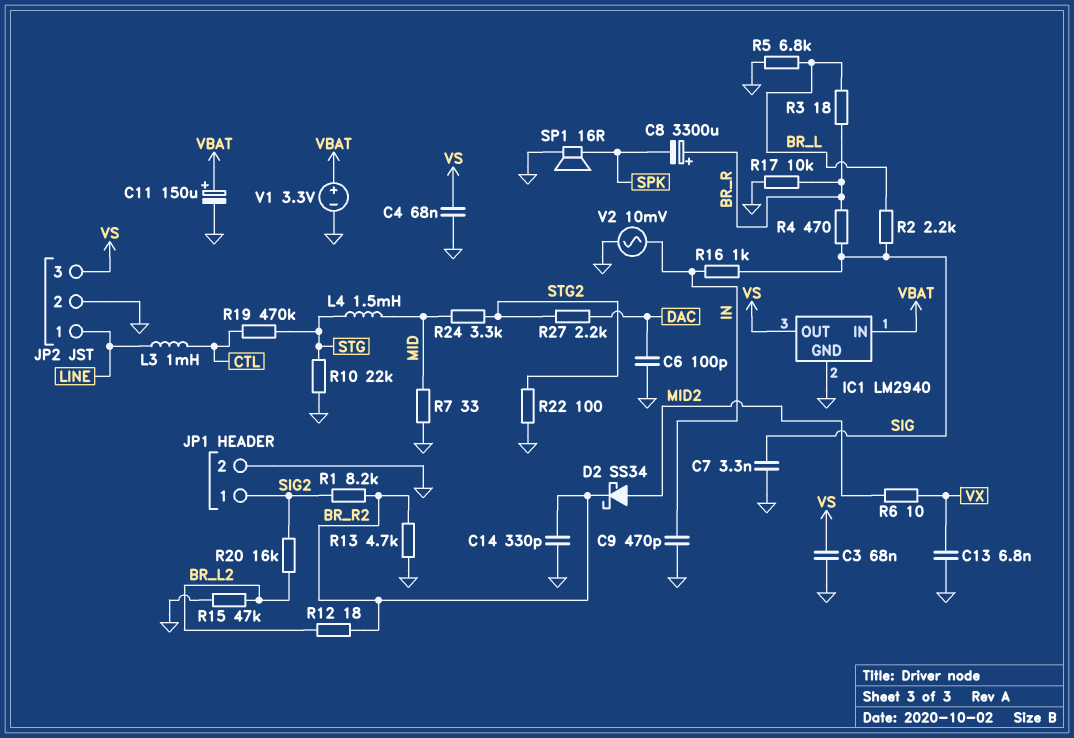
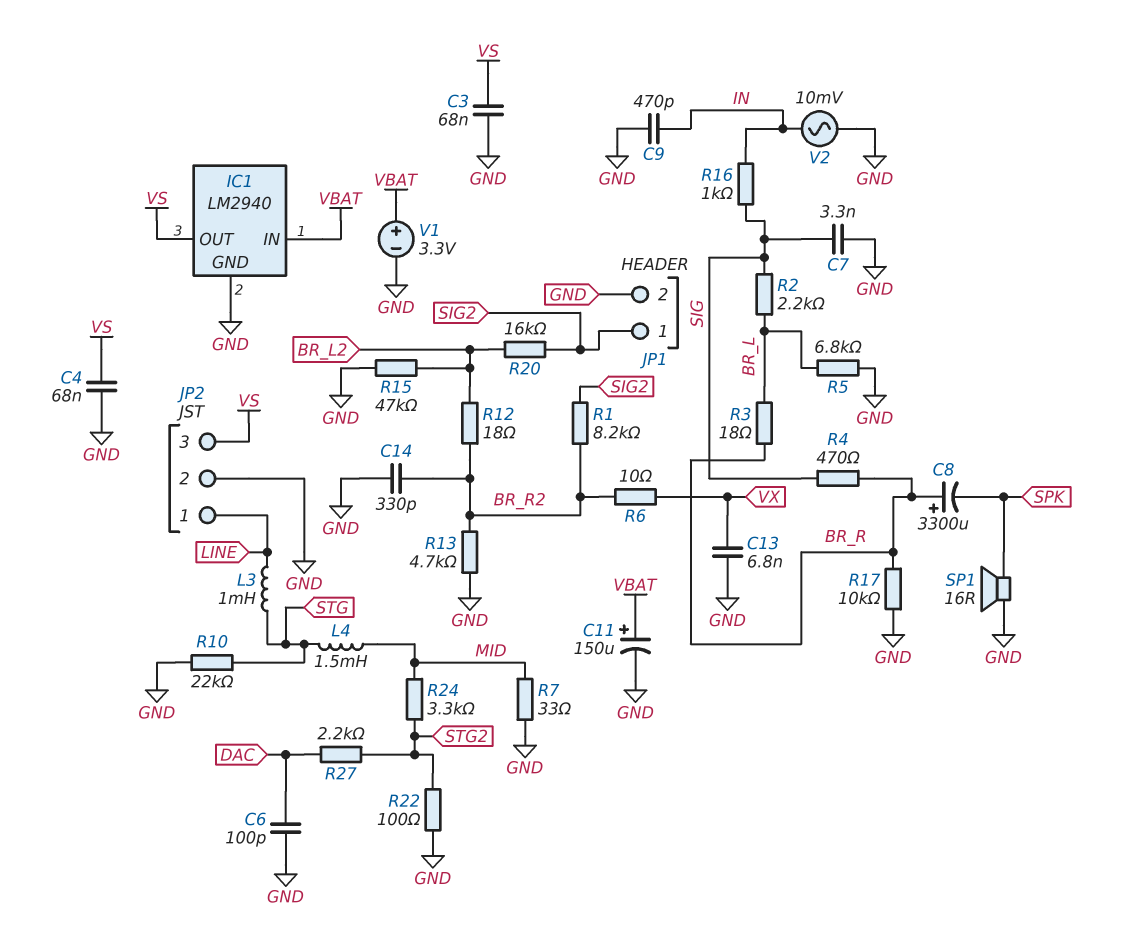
D2: schottky SS34 (A MID2, K BR_R2) -> none
L3: 1mH (CTL, LINE) -> 1mH (LINE, STG)
R6: 10 (MID2, VX) -> 10 (BR_R2, VX)
R19: 470k (CTL, STG) -> none

